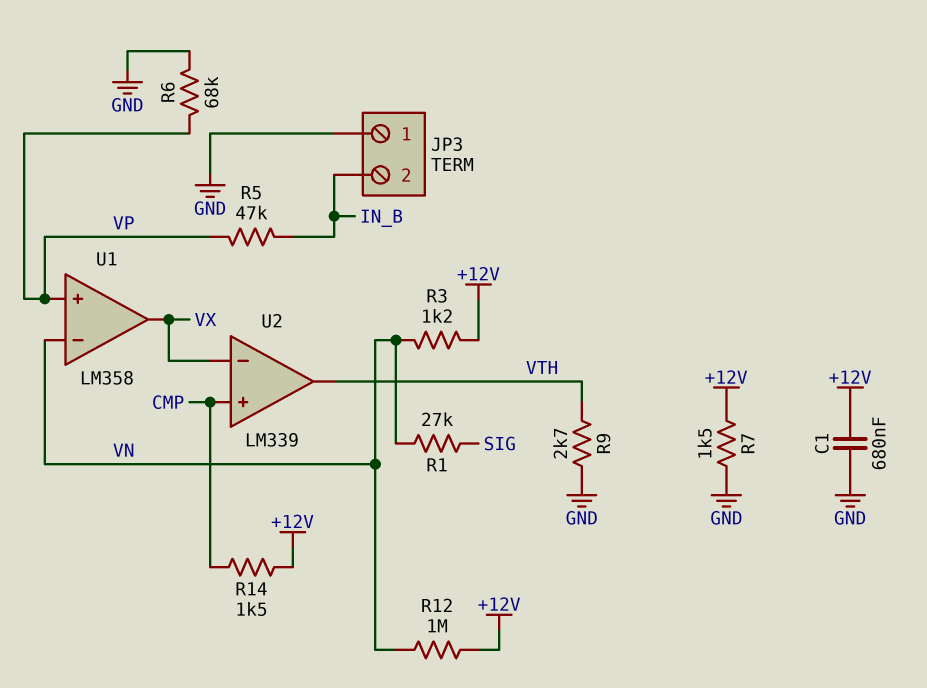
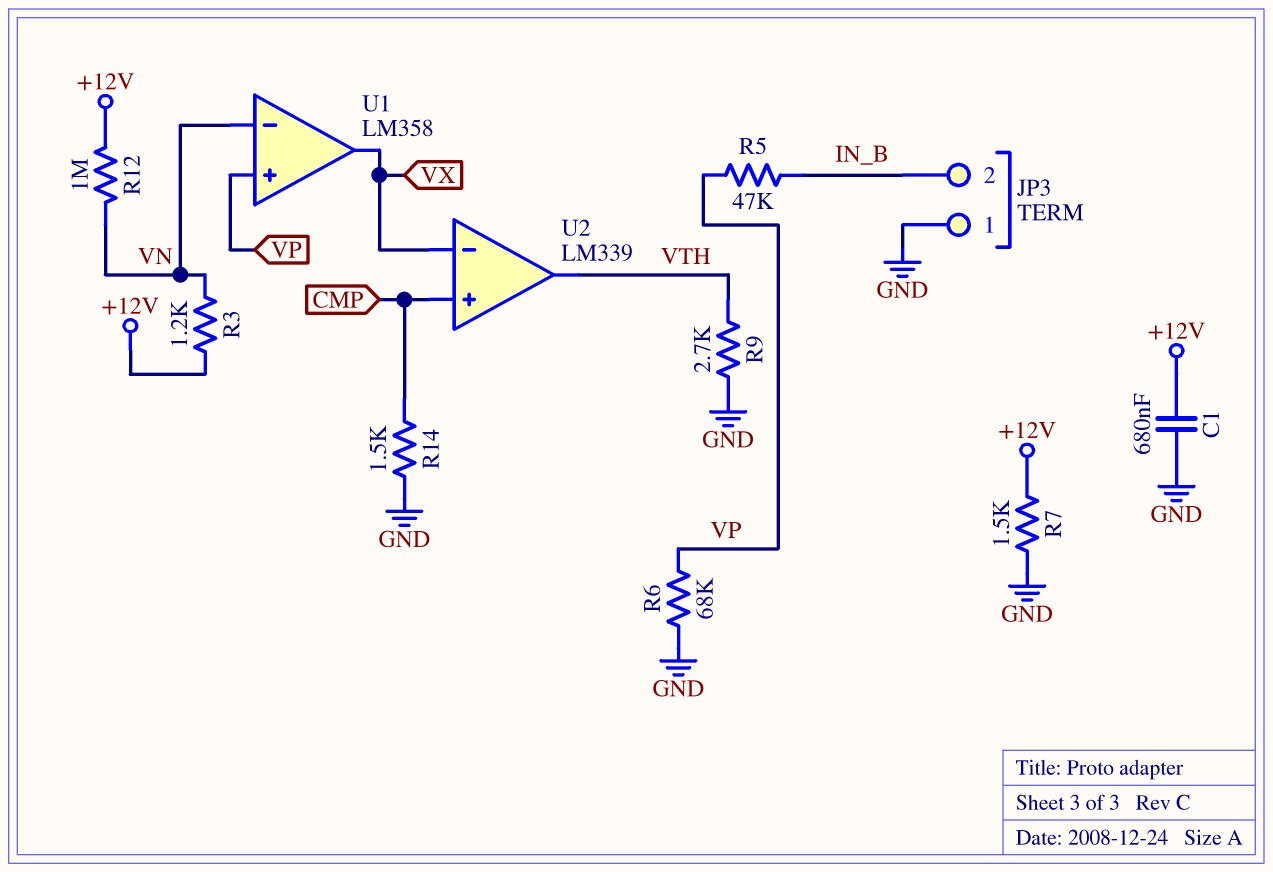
R1: 27k (SIG, VN) -> none
R14: 1.5k (+12V, CMP) -> 1.5k (CMP, GND)

